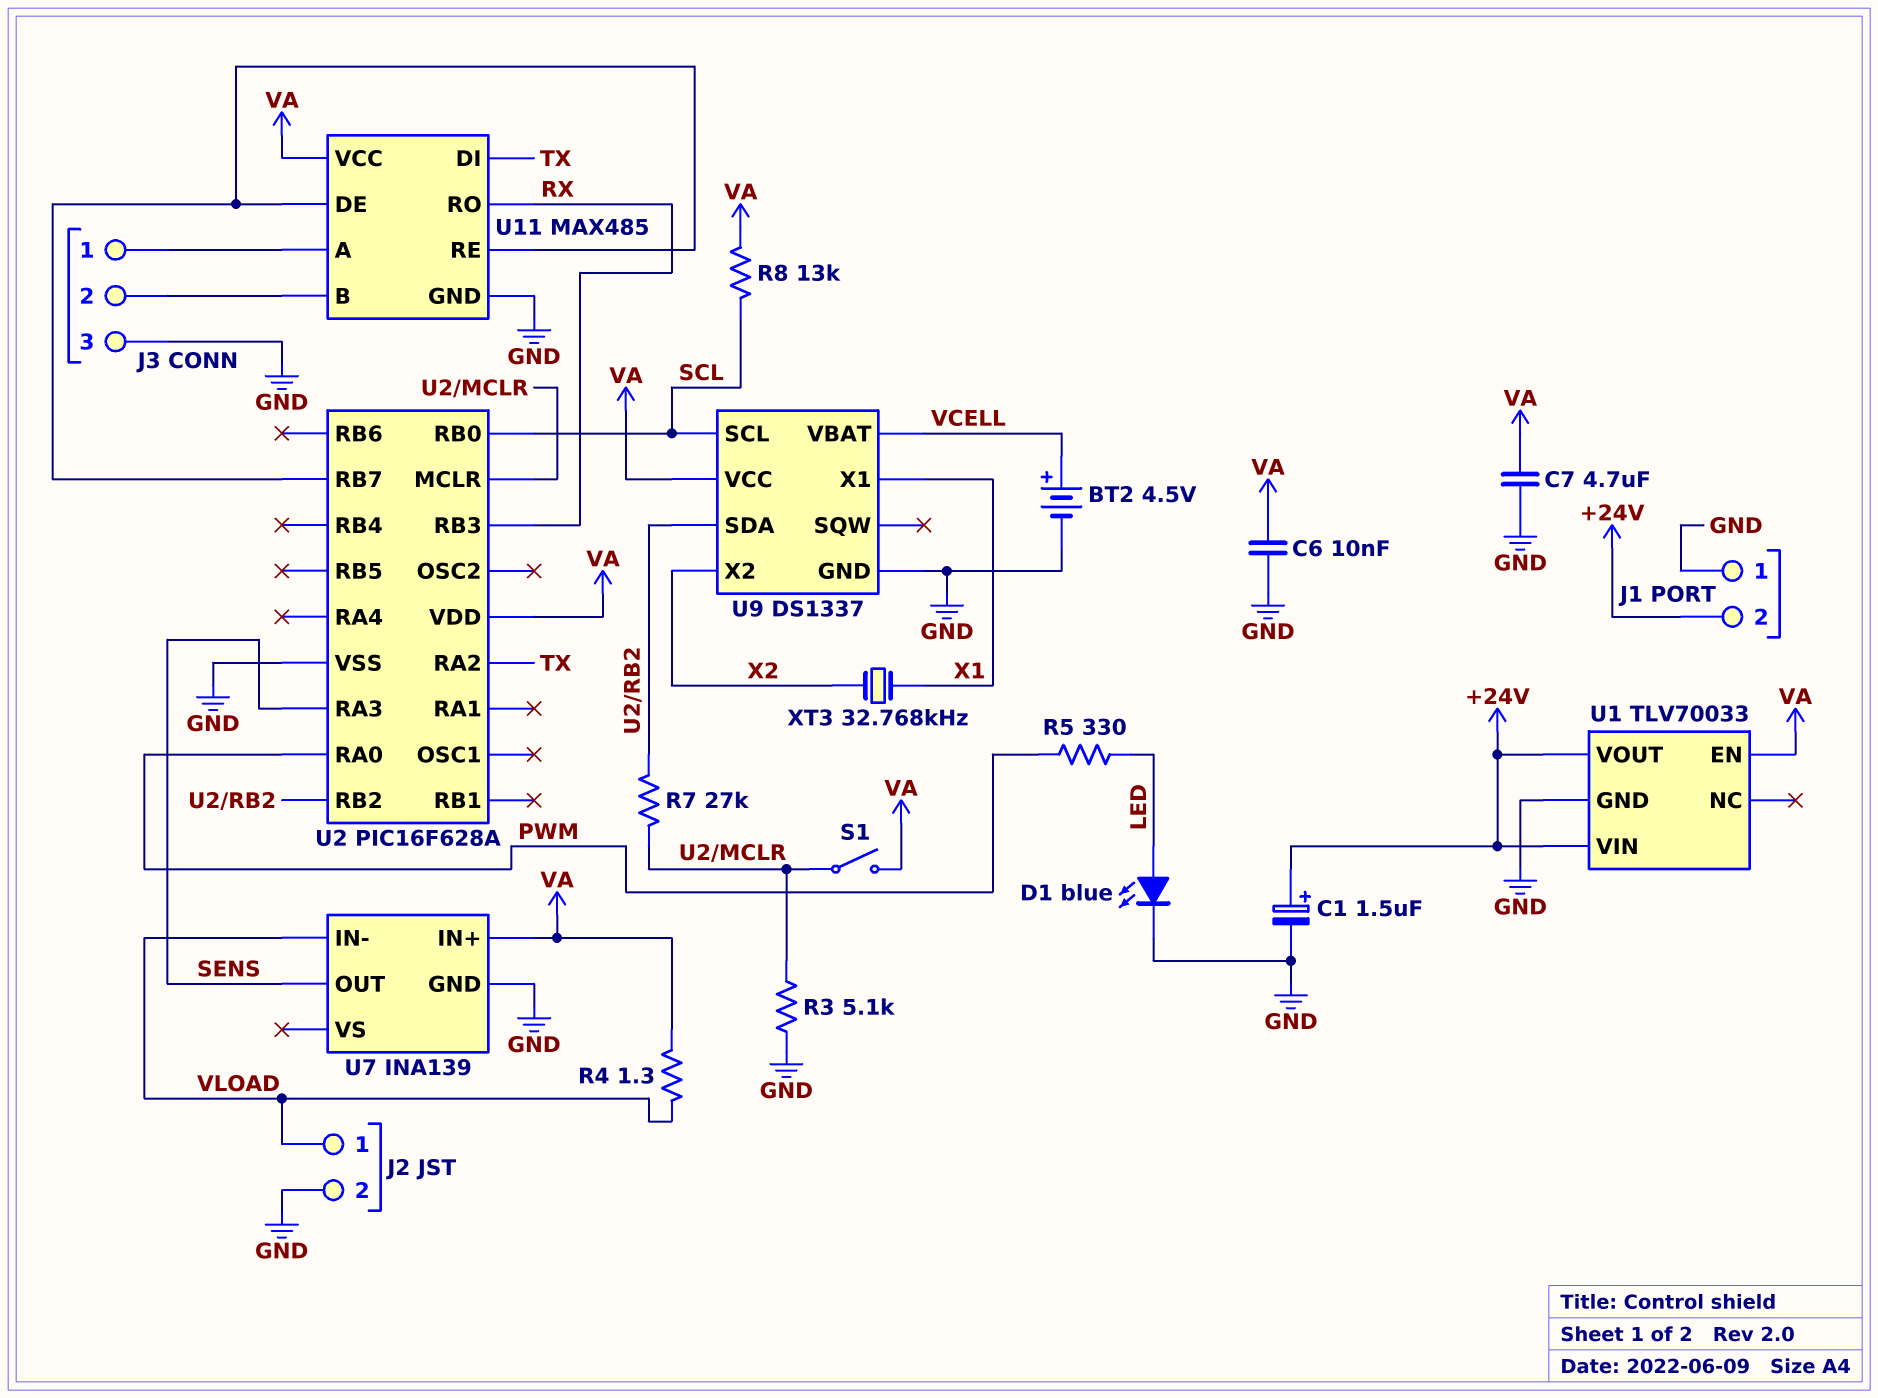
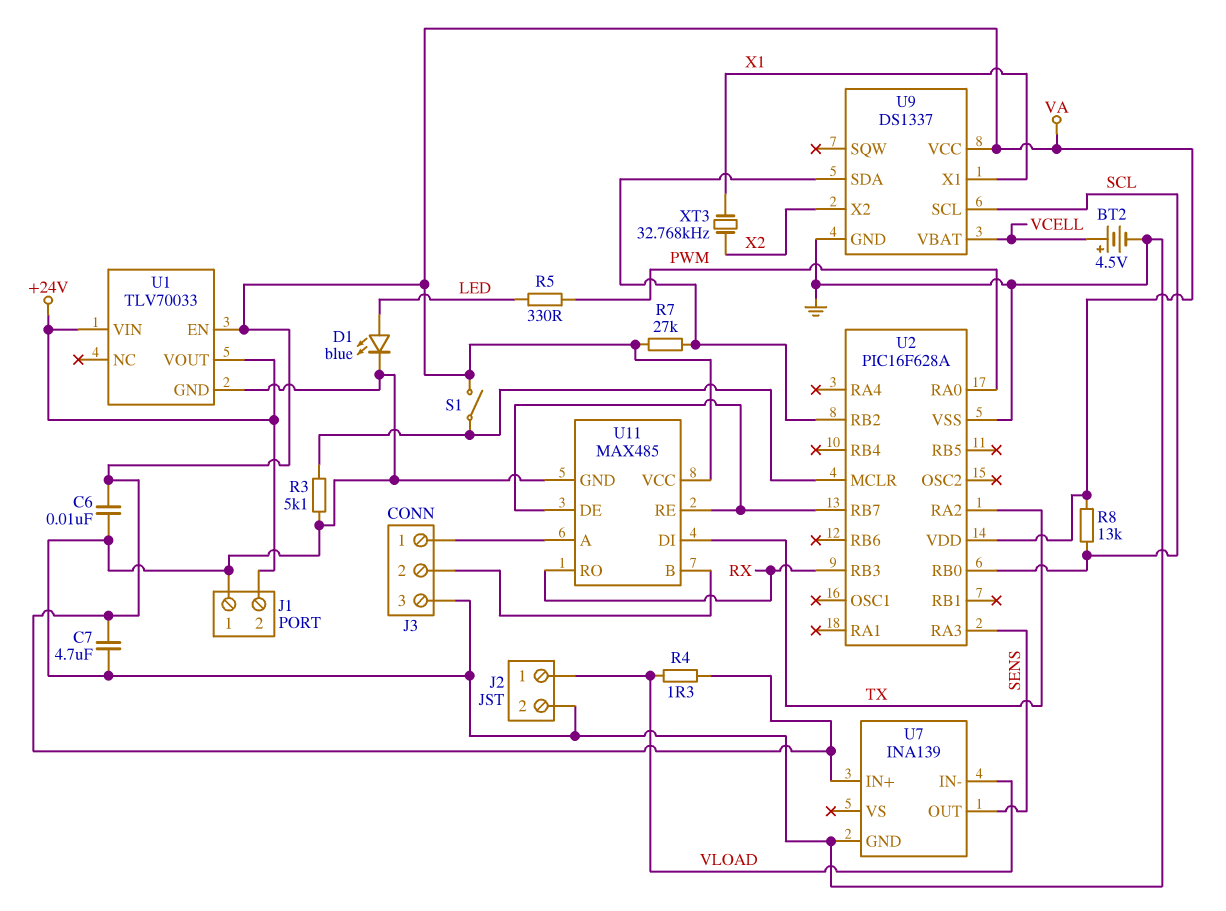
C1: 1.5uF (plus +24V, minus GND) -> none
R7: 27k (U2/MCLR, U2/RB2) -> 27k (U2/RB2, VA)

